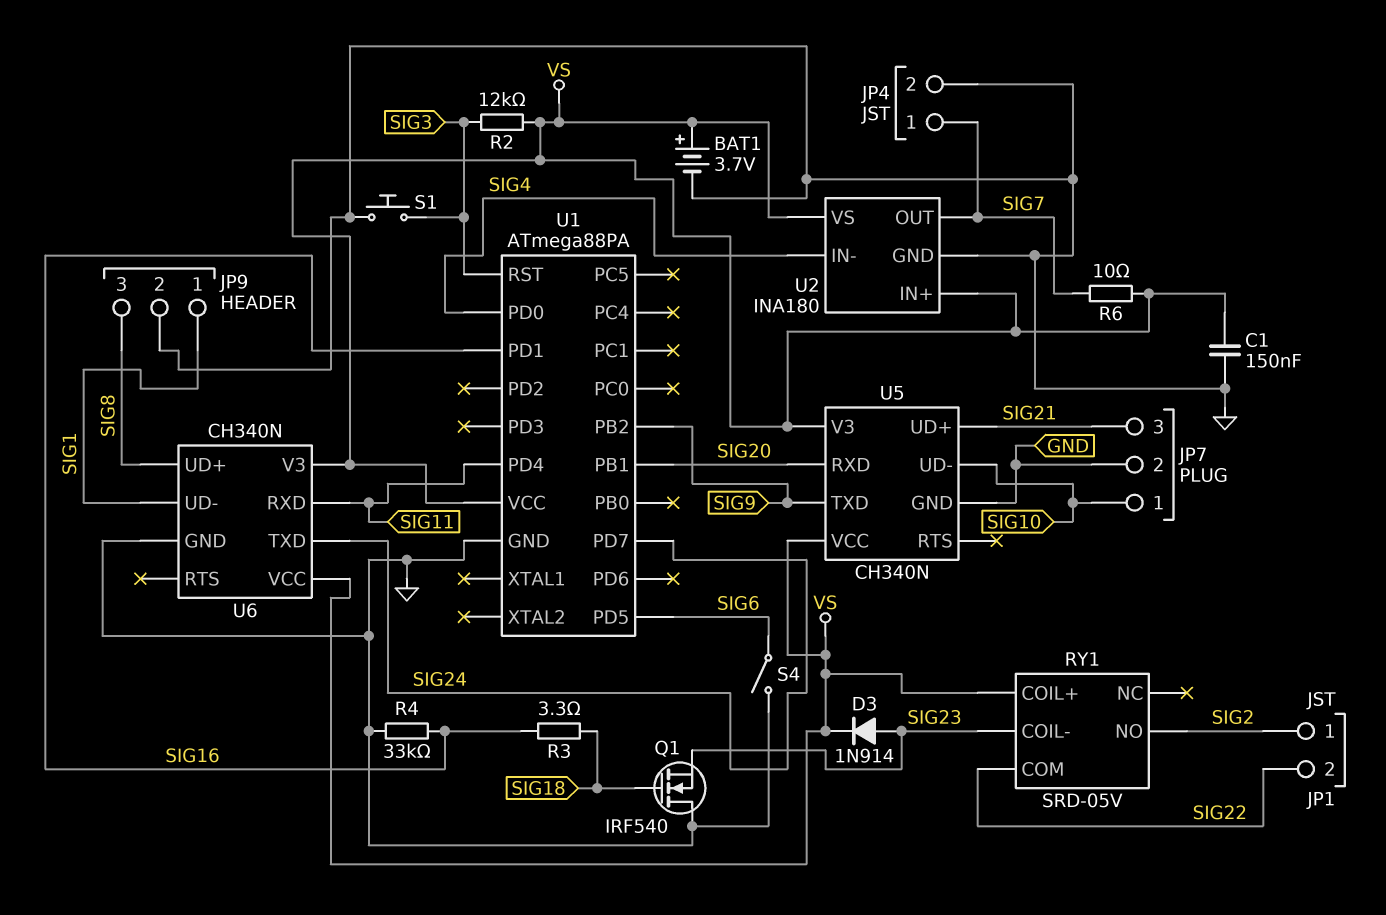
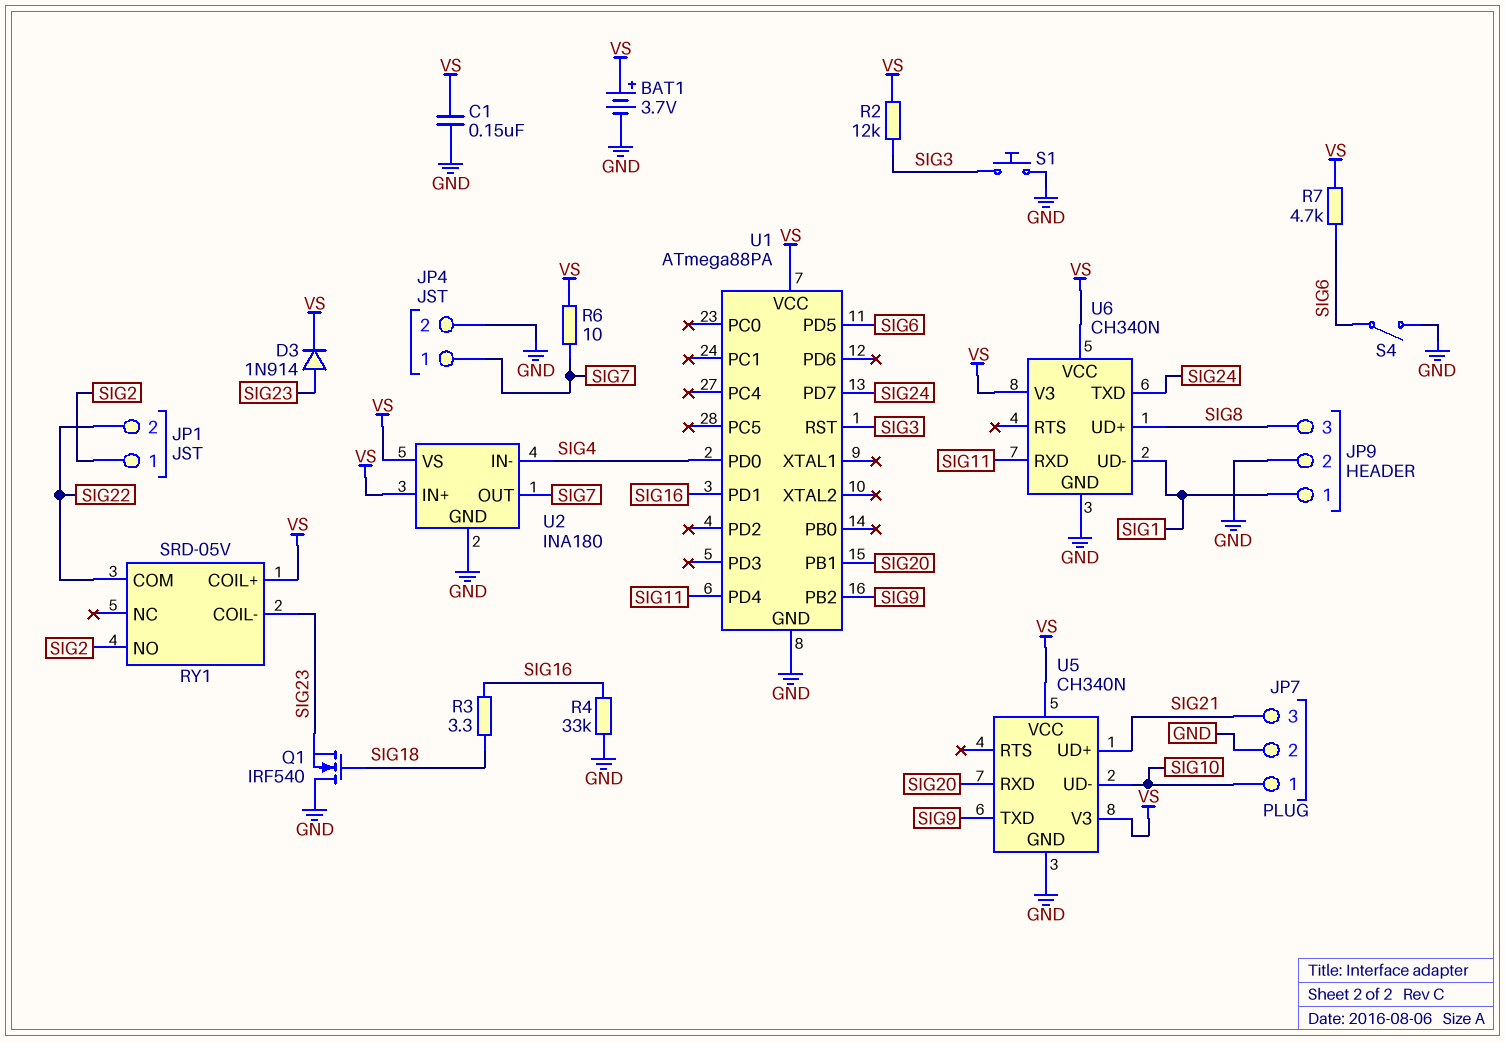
R7: none -> 4.7k (SIG6, VS)

